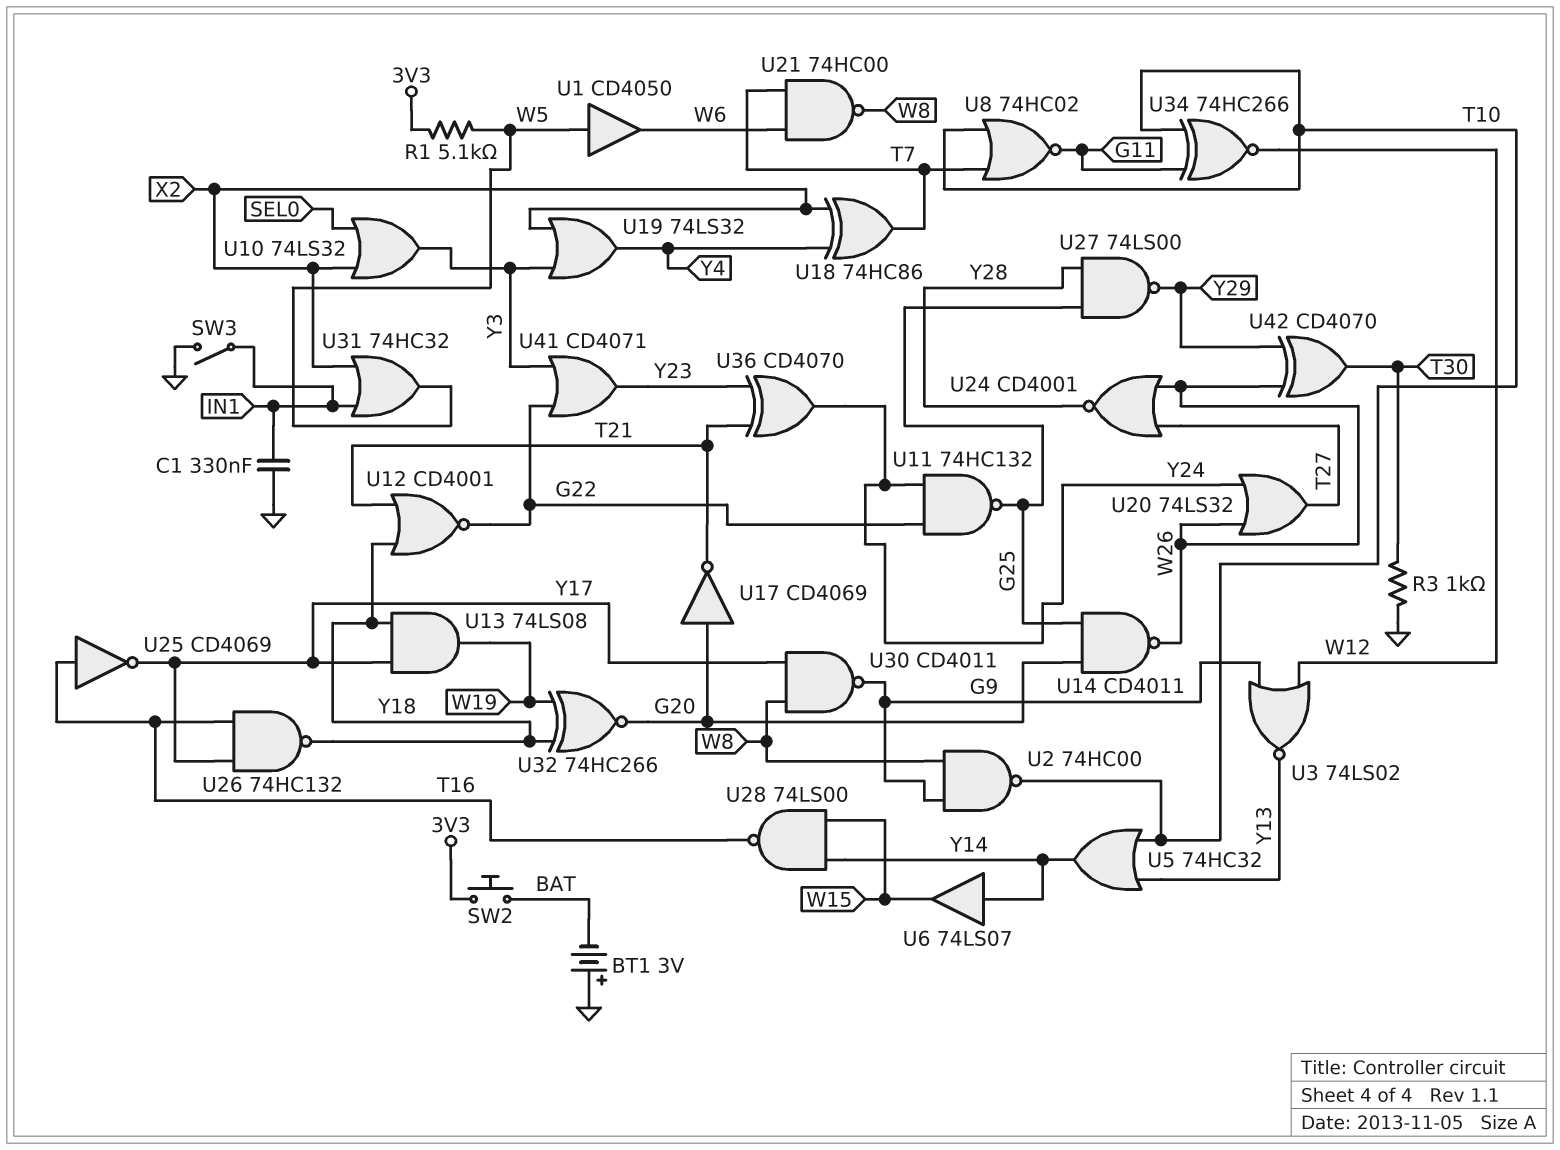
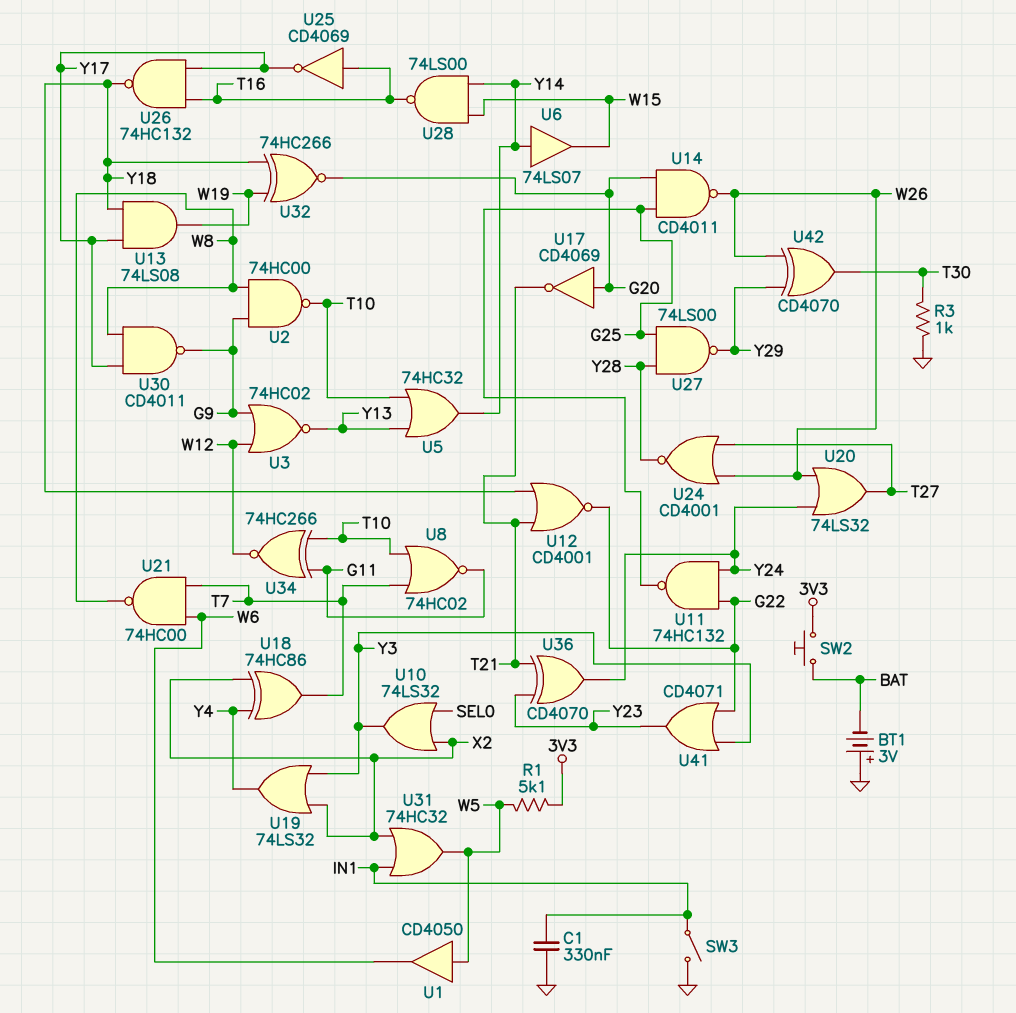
U3: NOR 74LS02 (in G9, in W12, out Y13) -> NOR 74HC02 (in G9, in W12, out Y13)

